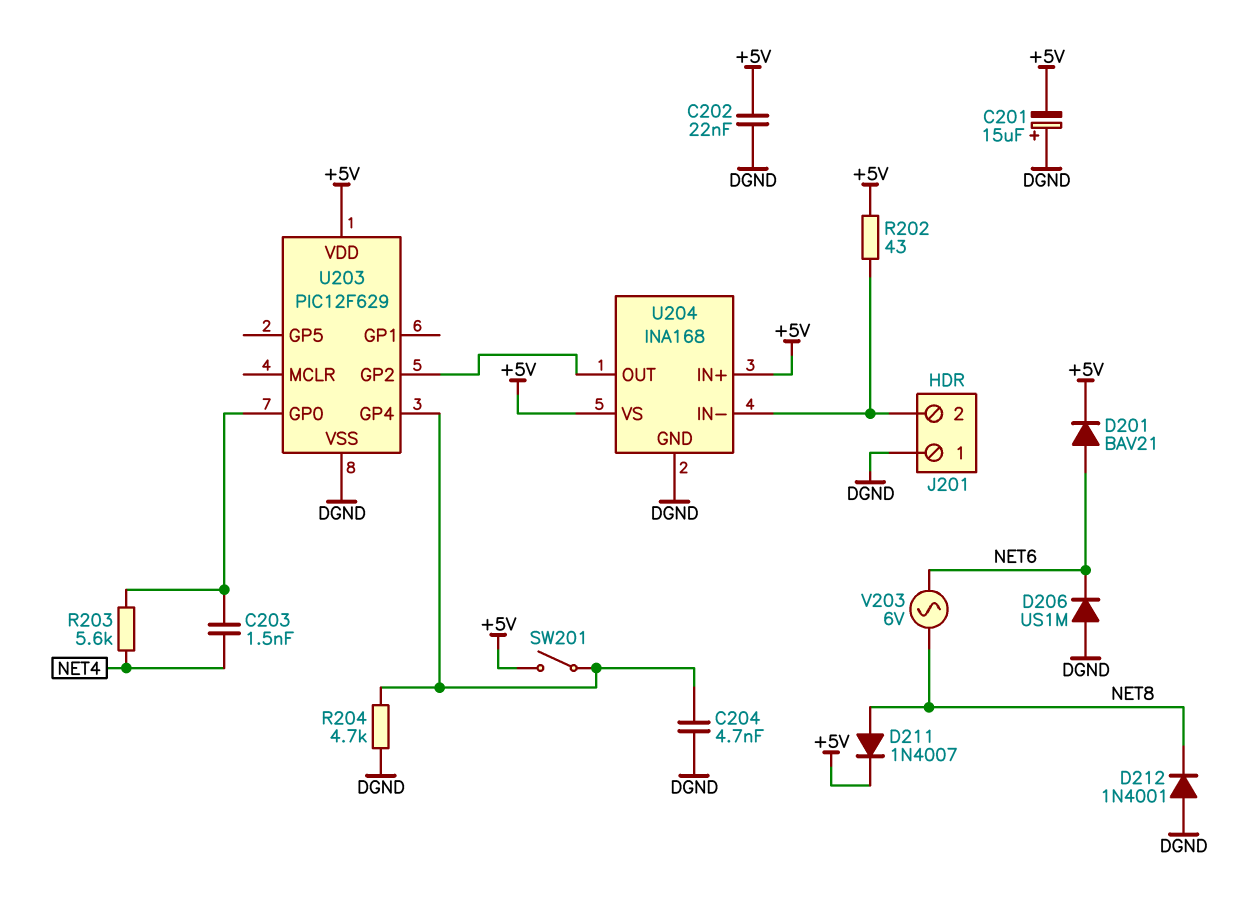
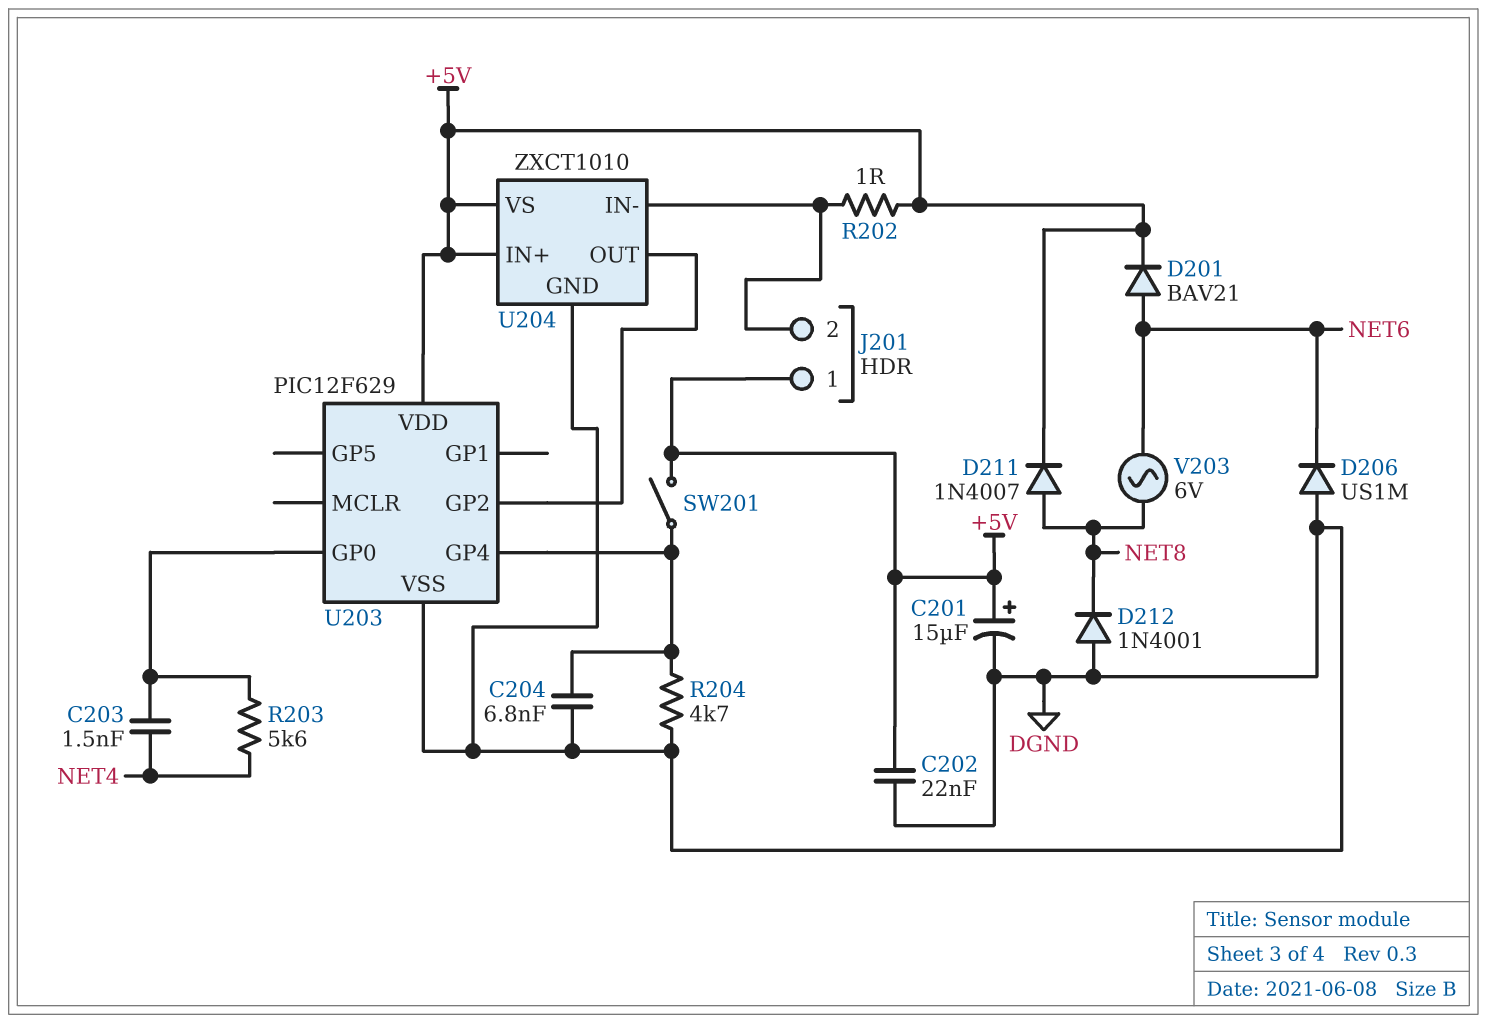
C201: 15uF (plus DGND, minus +5V) -> 15uF (plus +5V, minus DGND)
C204: 4.7nF (DGND, U203/GP4) -> 6.8nF (DGND, U203/GP4)
J201 pin 1: DGND -> +5V
R202: 43 (+5V, J201/2) -> 1 (+5V, J201/2)
U204: INA168 -> ZXCT1010

